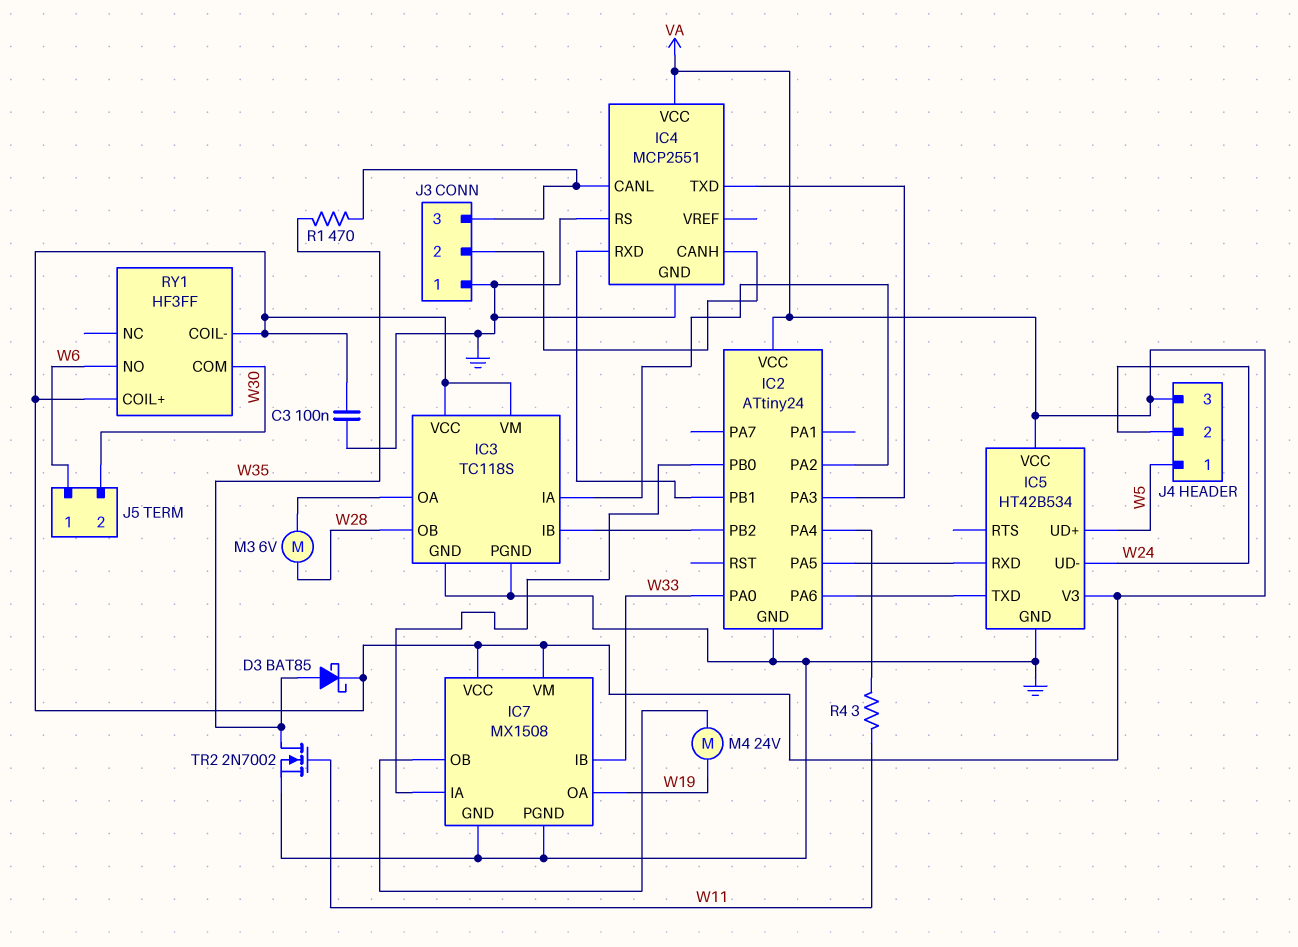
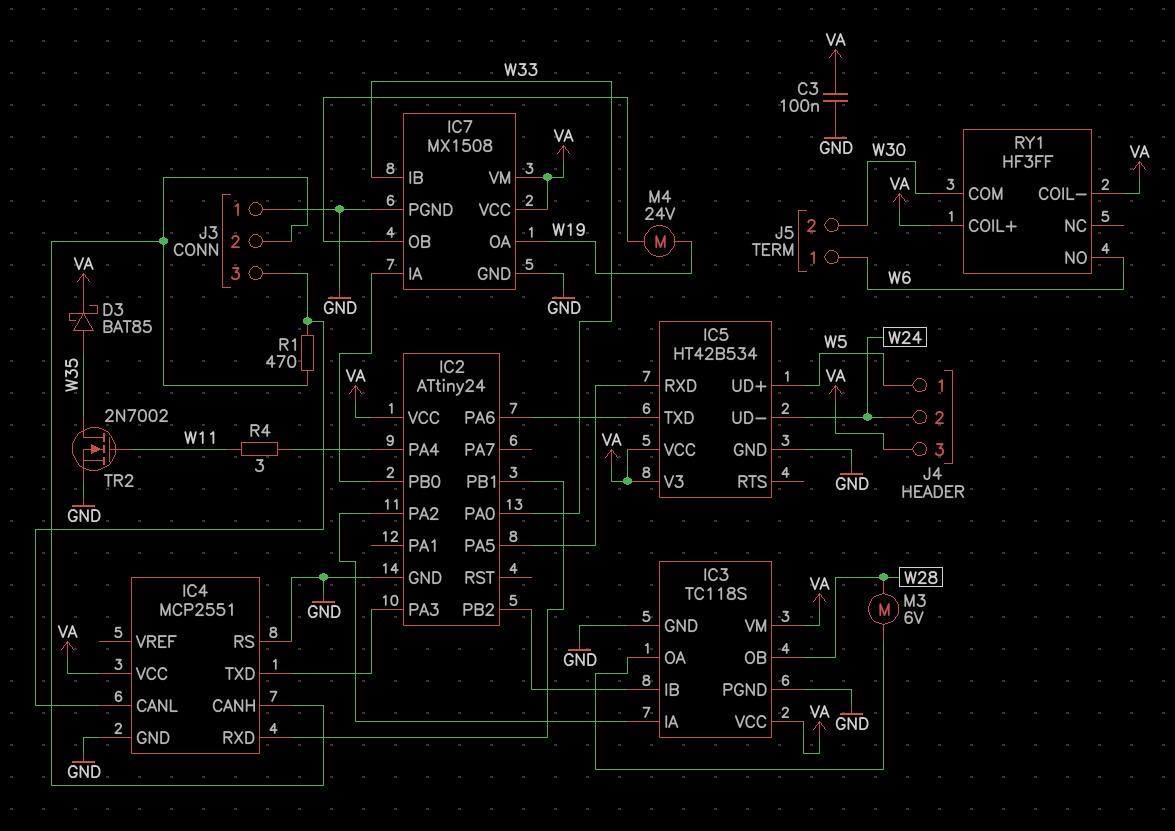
R1: 470 (IC4/CANL, W35) -> 470 (IC4/CANH, IC4/CANL)

